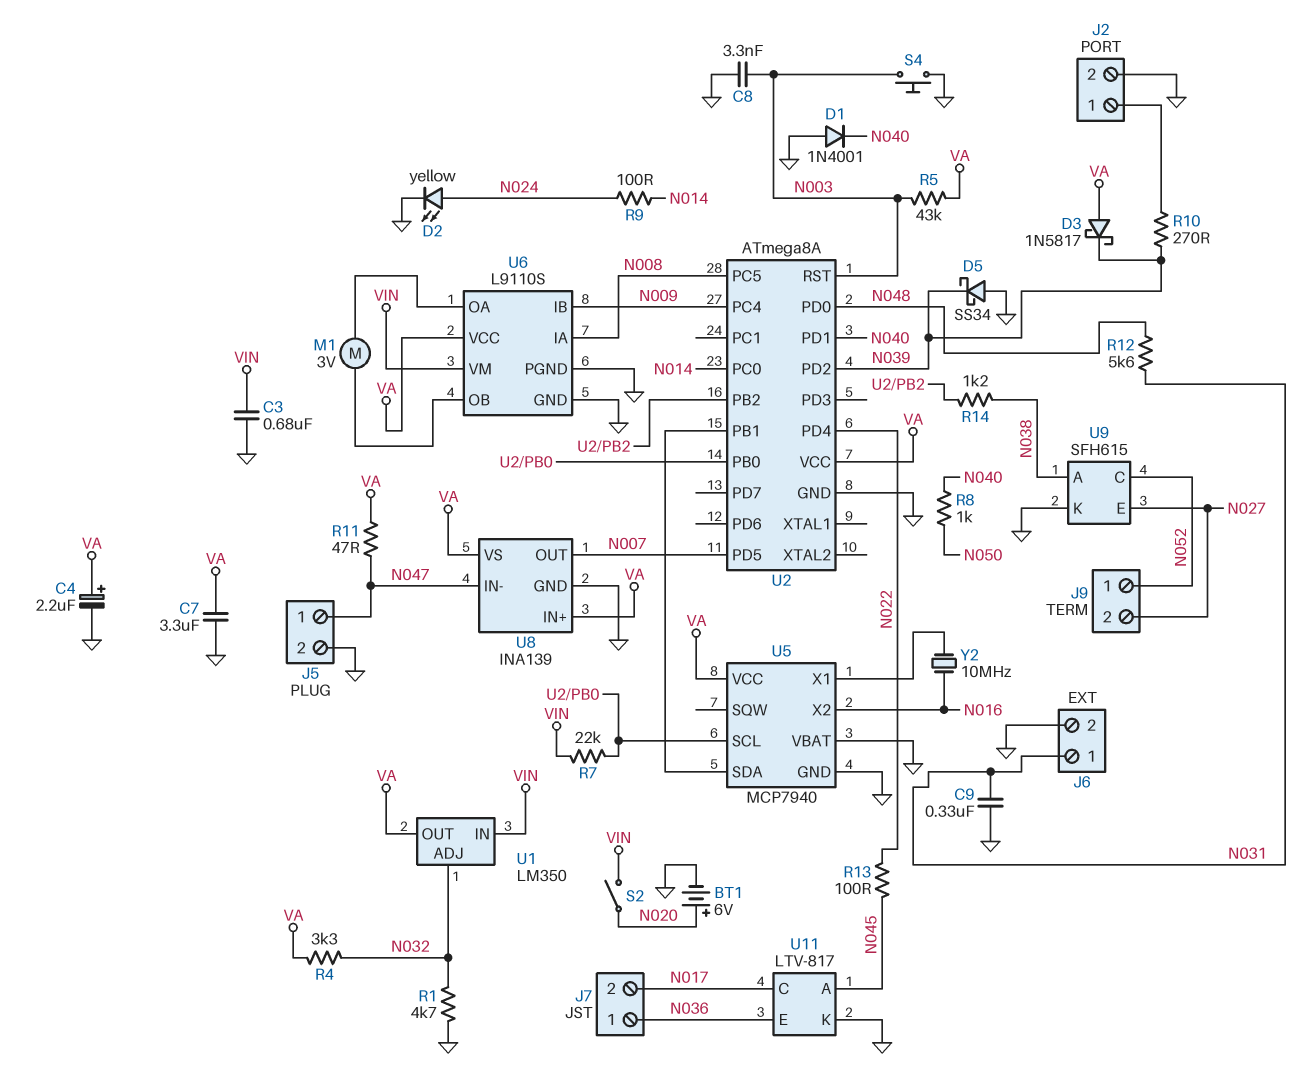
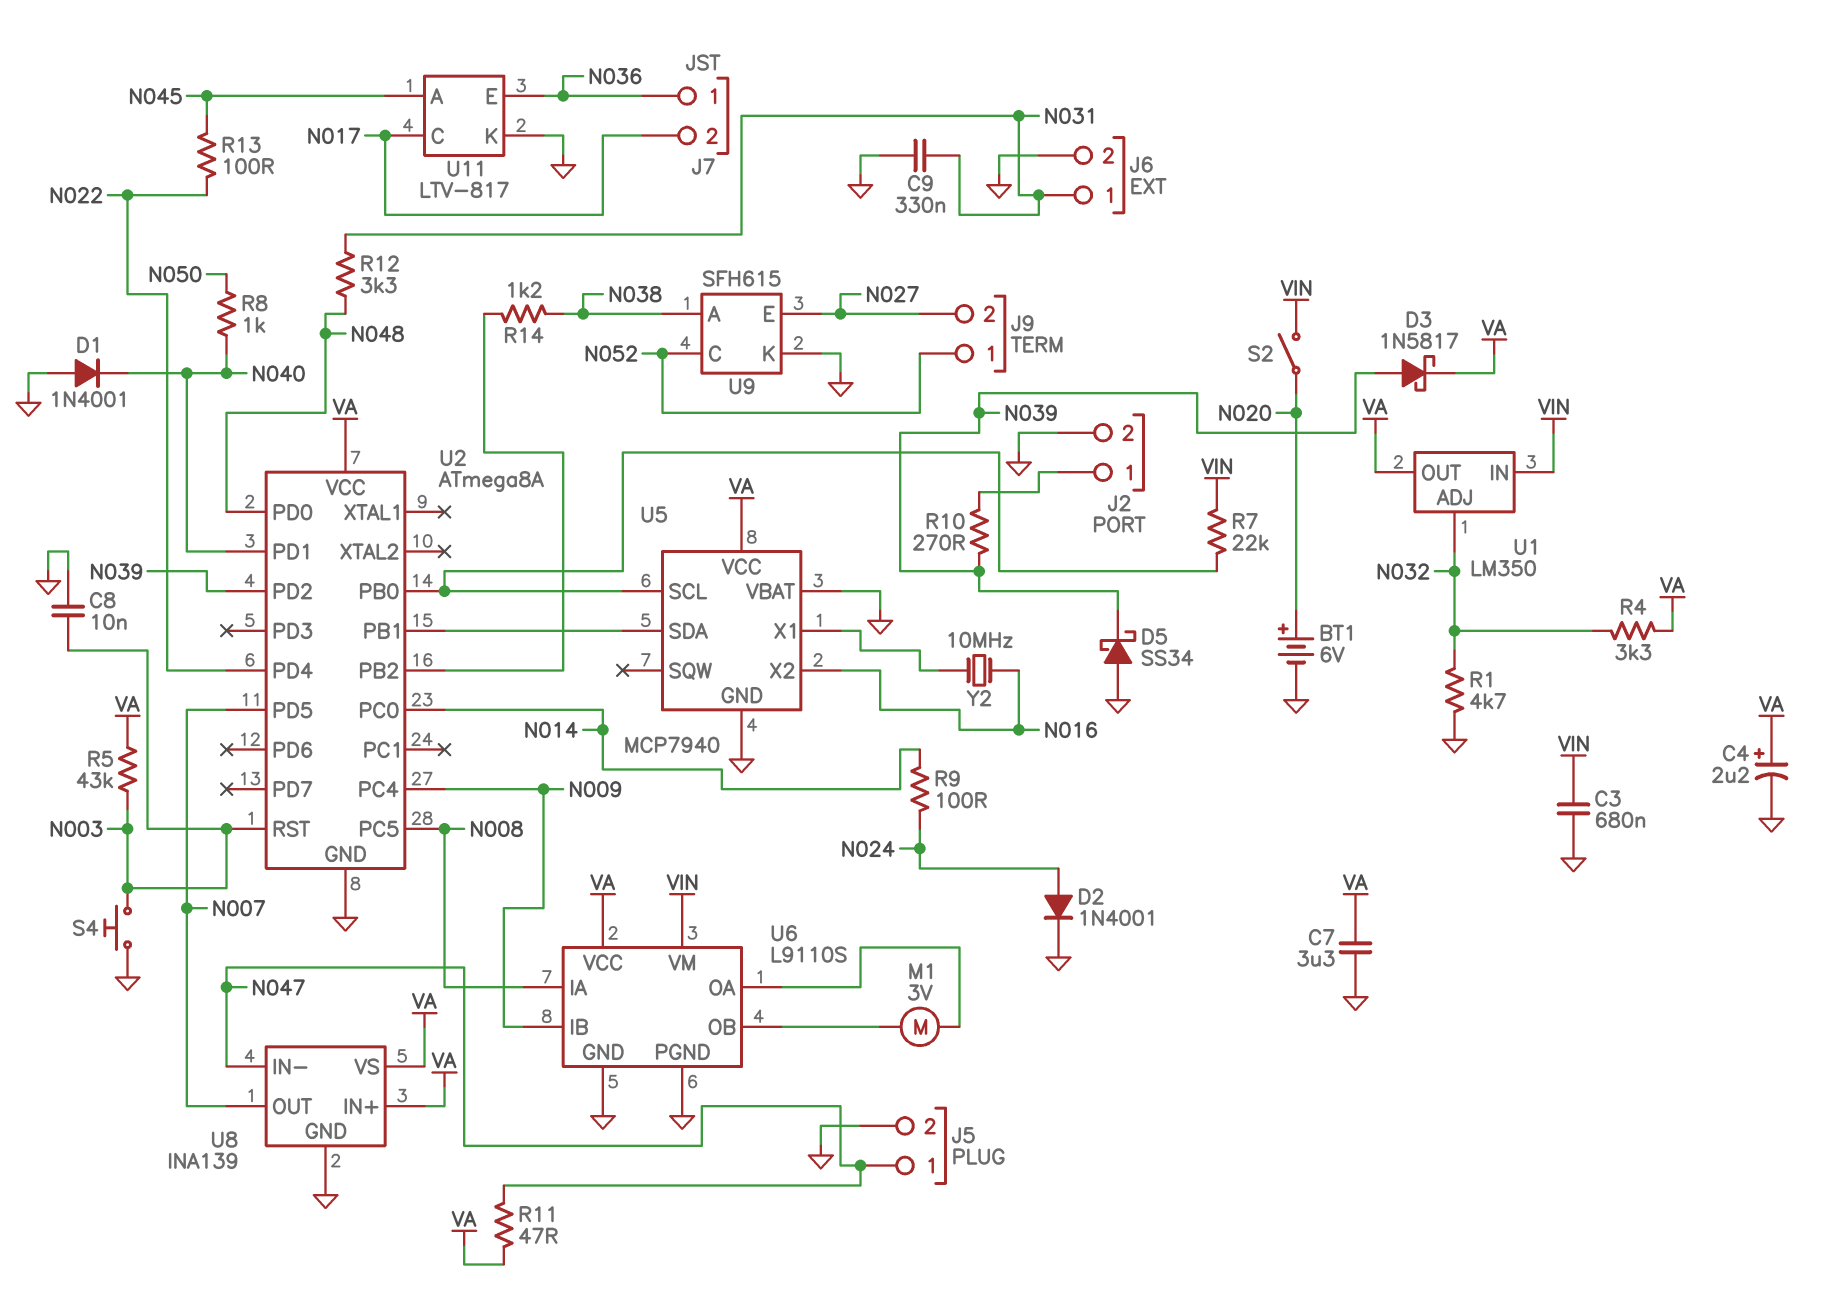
C8: 3.3nF (GND, N003) -> 10nF (GND, N003)
D2: LED yellow (A N024, K GND) -> diode 1N4001 (A N024, K GND)
D3: schottky 1N5817 (A VA, K N039) -> schottky 1N5817 (A N039, K VA)
R12: 5.6k (N031, N048) -> 3.3k (N031, N048)

